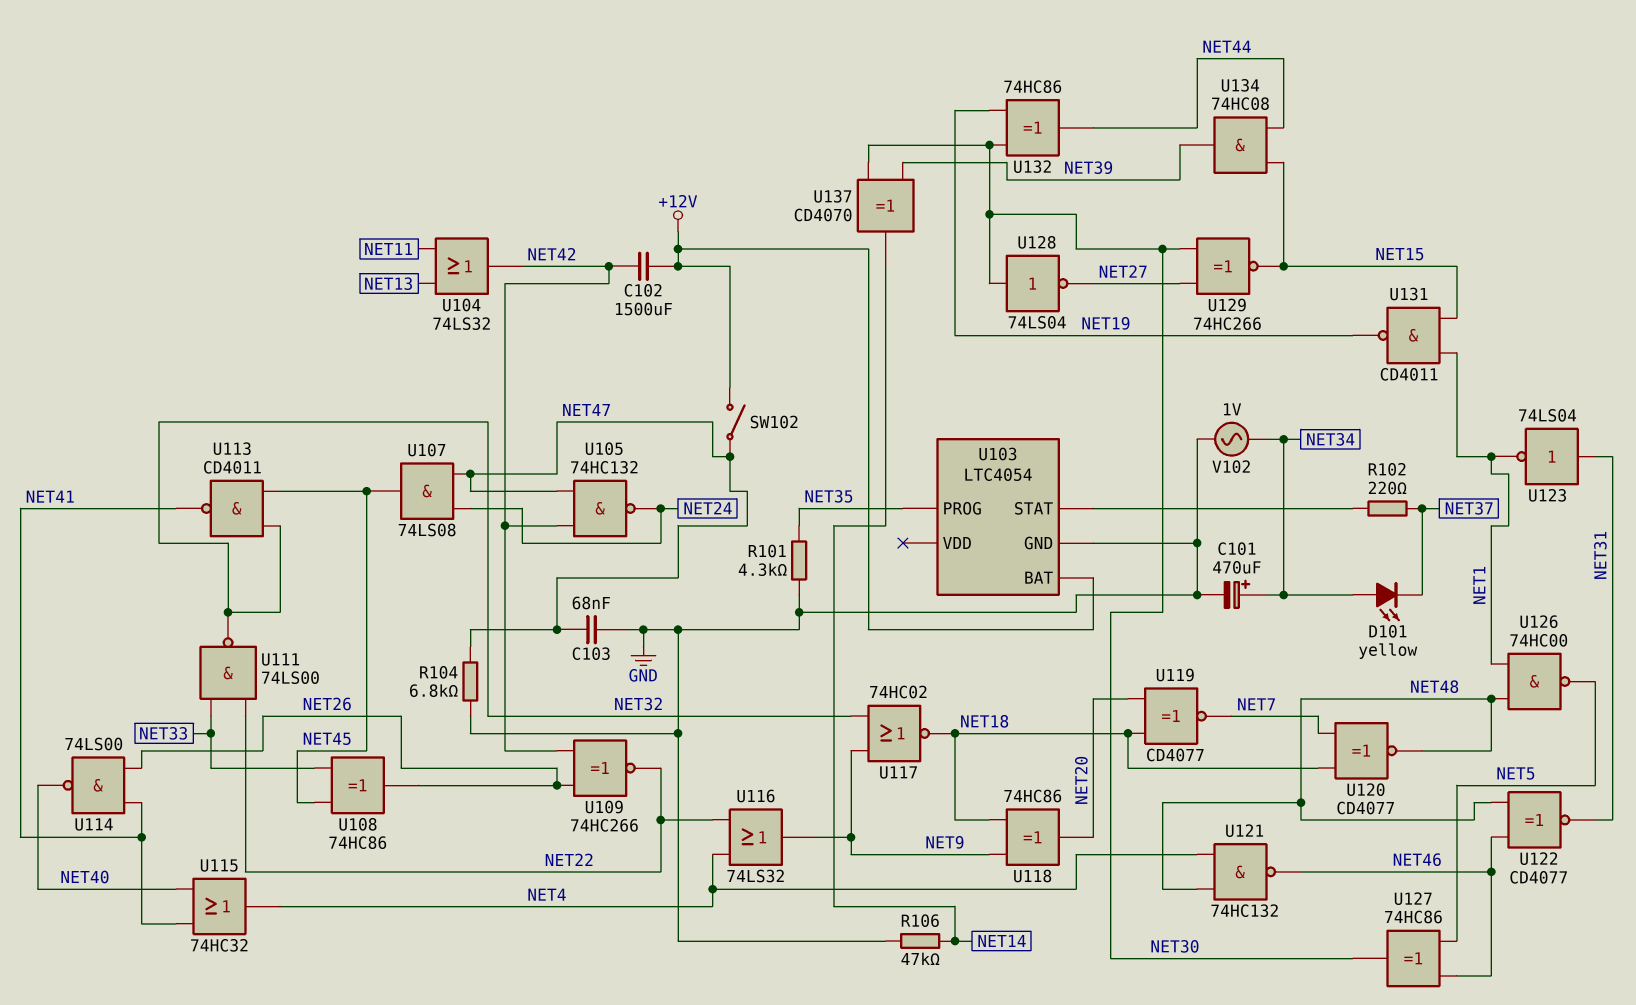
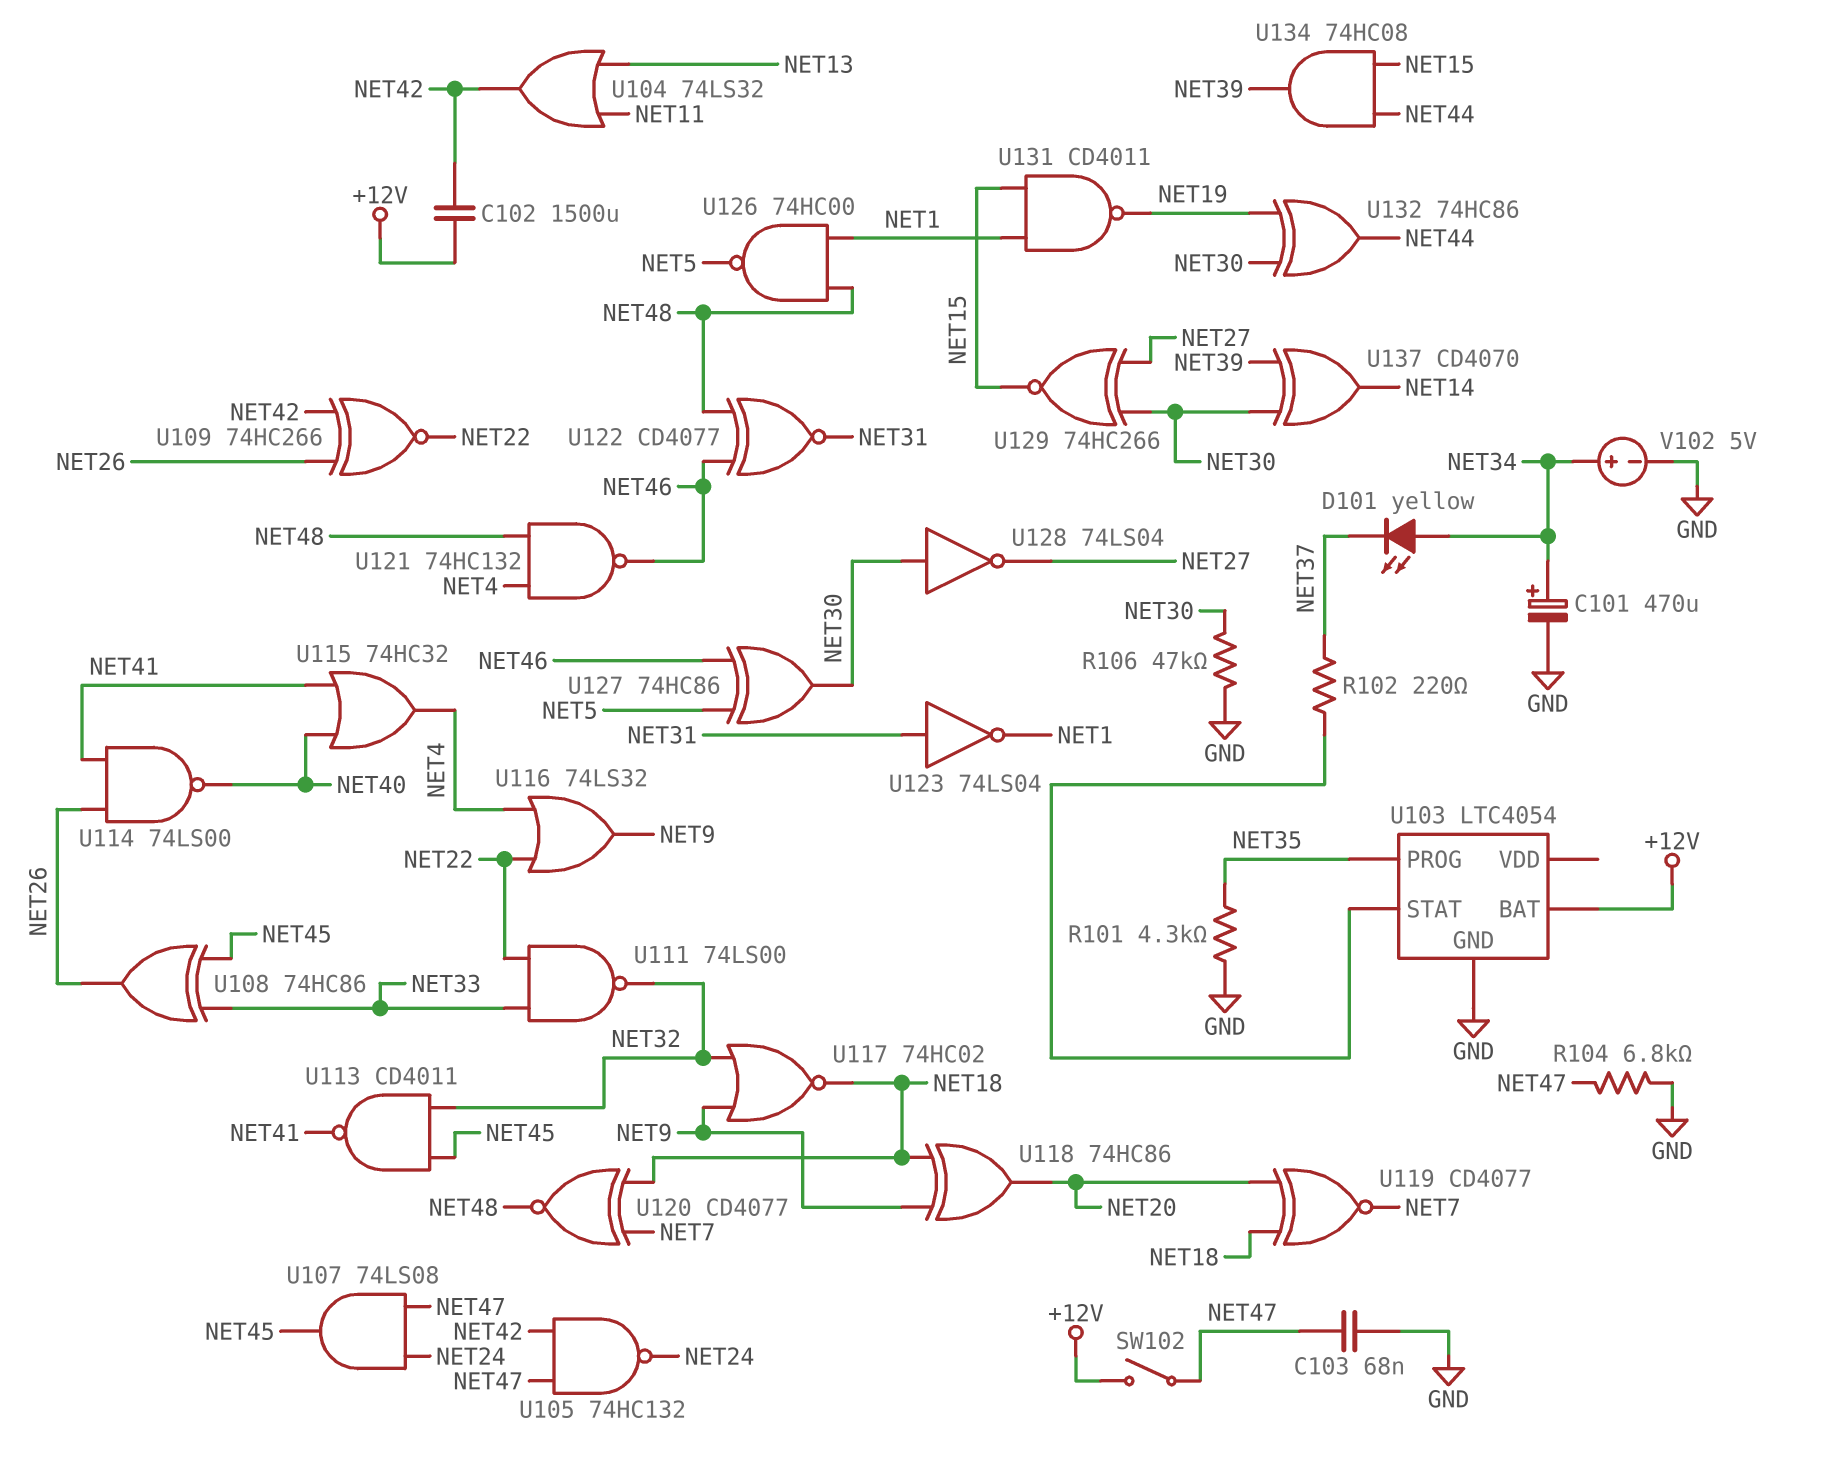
R106: 47k (GND, NET14) -> 47k (GND, NET30)
V102: AC 1V (GND, NET34) -> 5V (plus NET34, minus GND)

